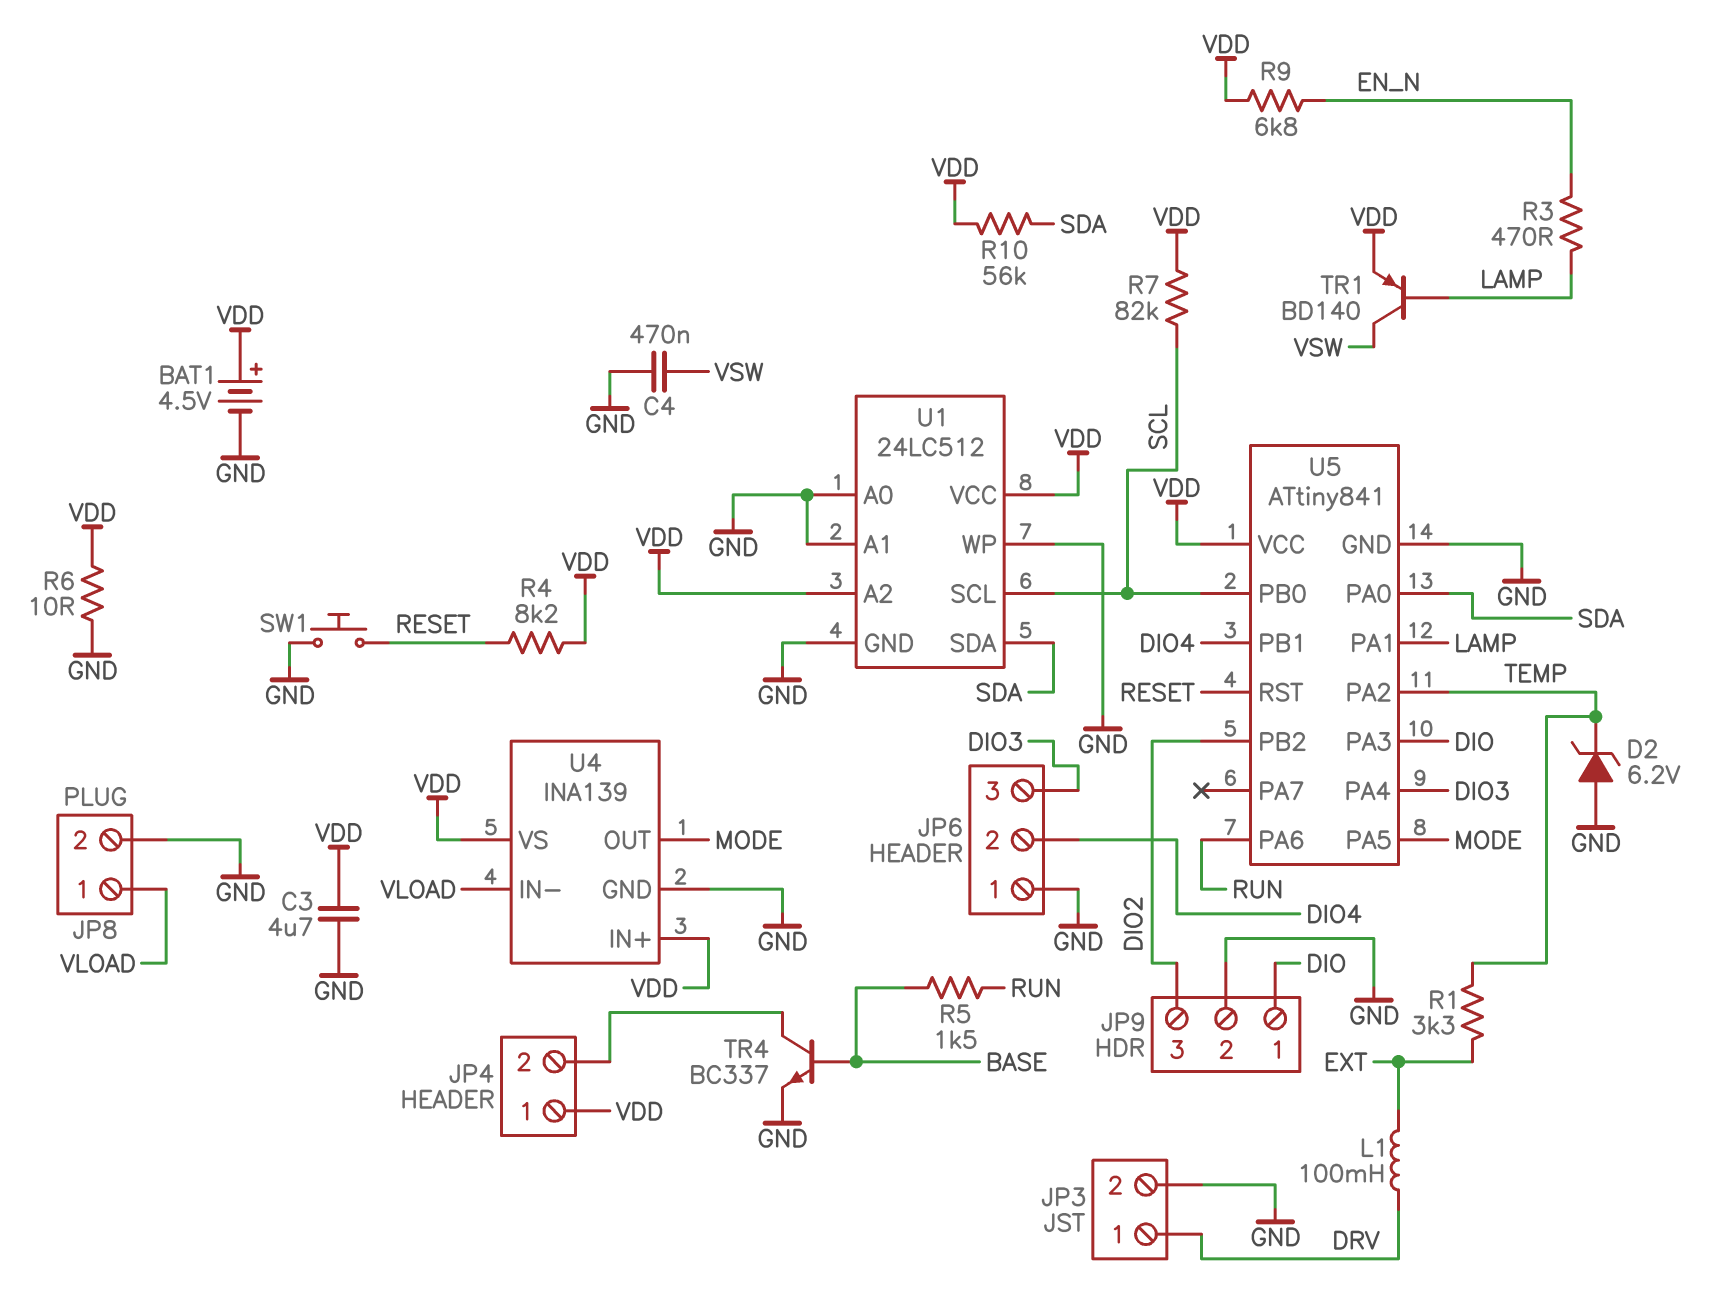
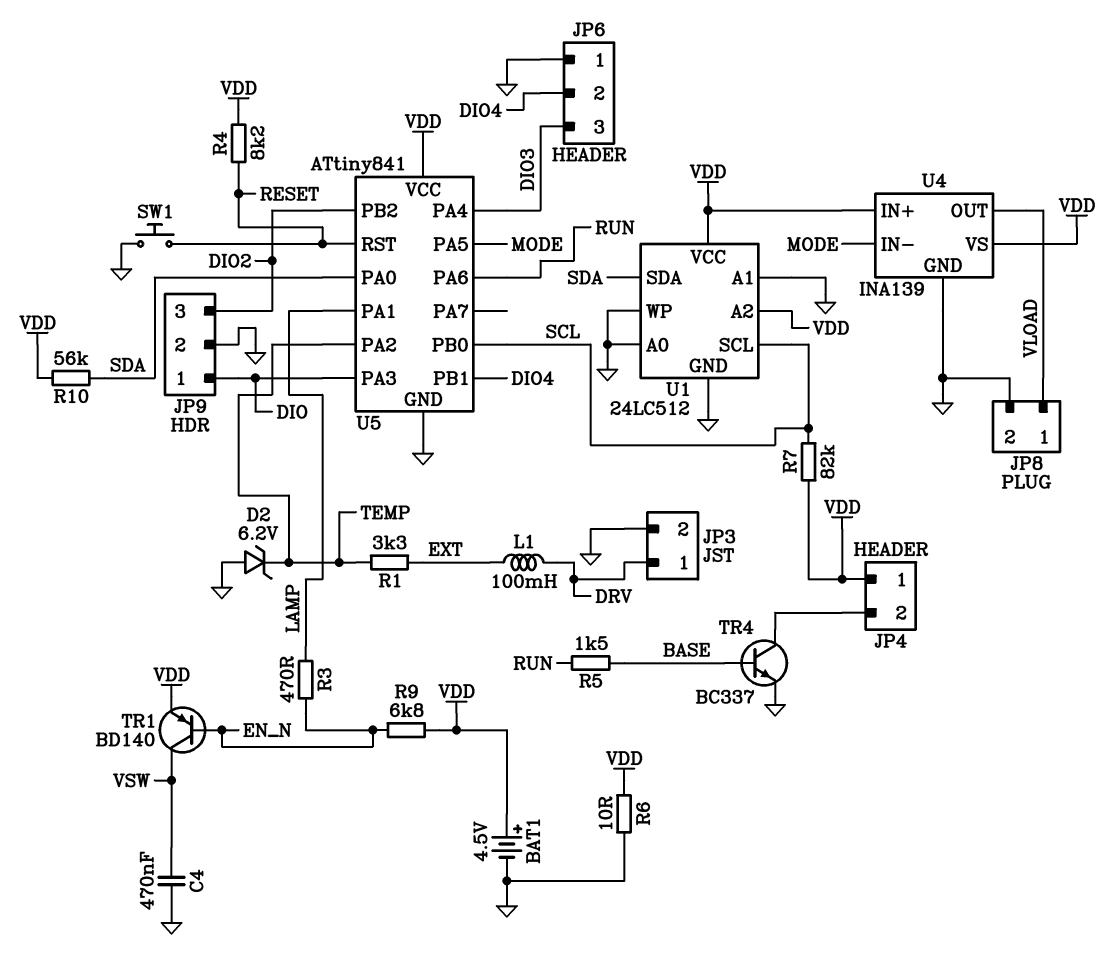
C3: 4.7uF (GND, VDD) -> none
TR1: PNP BD140 (B LAMP, C VSW, E VDD) -> PNP BD140 (B EN_N, C VSW, E VDD)
U4 pin IN-: VLOAD -> MODE
U4 pin OUT: MODE -> VLOAD

